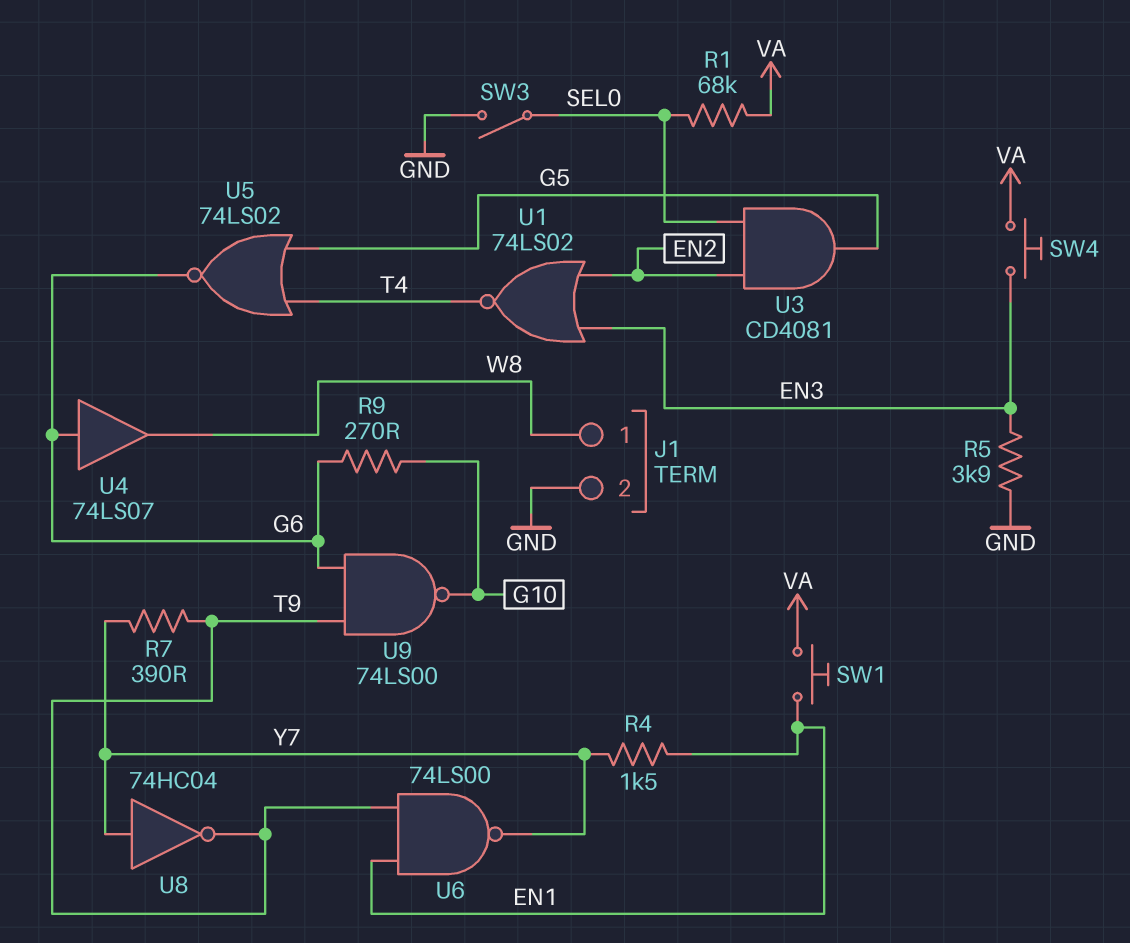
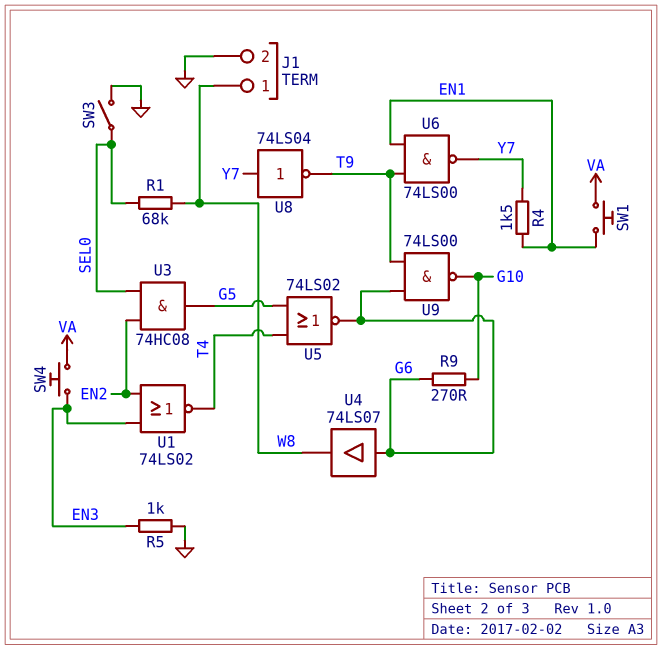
R1: 68k (SEL0, VA) -> 68k (SEL0, W8)
R5: 3.9k (EN3, GND) -> 1k (EN3, GND)
R7: 390 (T9, Y7) -> none
U3: AND CD4081 (in EN2, in SEL0, out G5) -> AND 74HC08 (in EN2, in SEL0, out G5)
U8: NOT 74HC04 (in Y7, out T9) -> NOT 74LS04 (in Y7, out T9)

